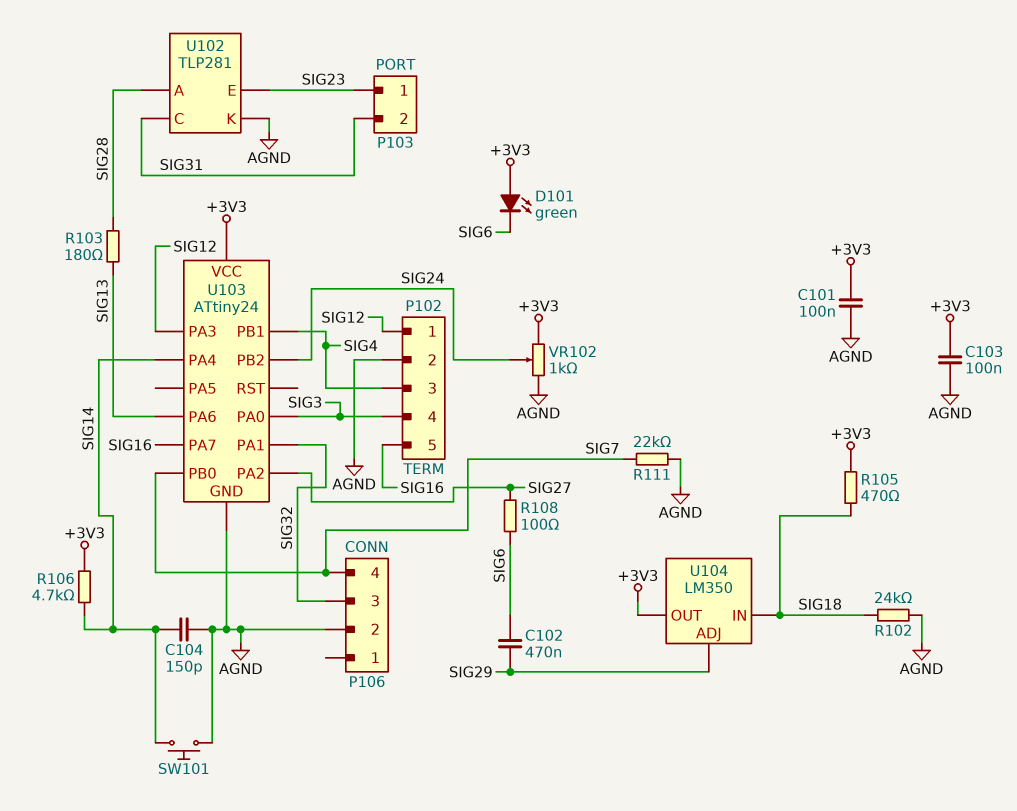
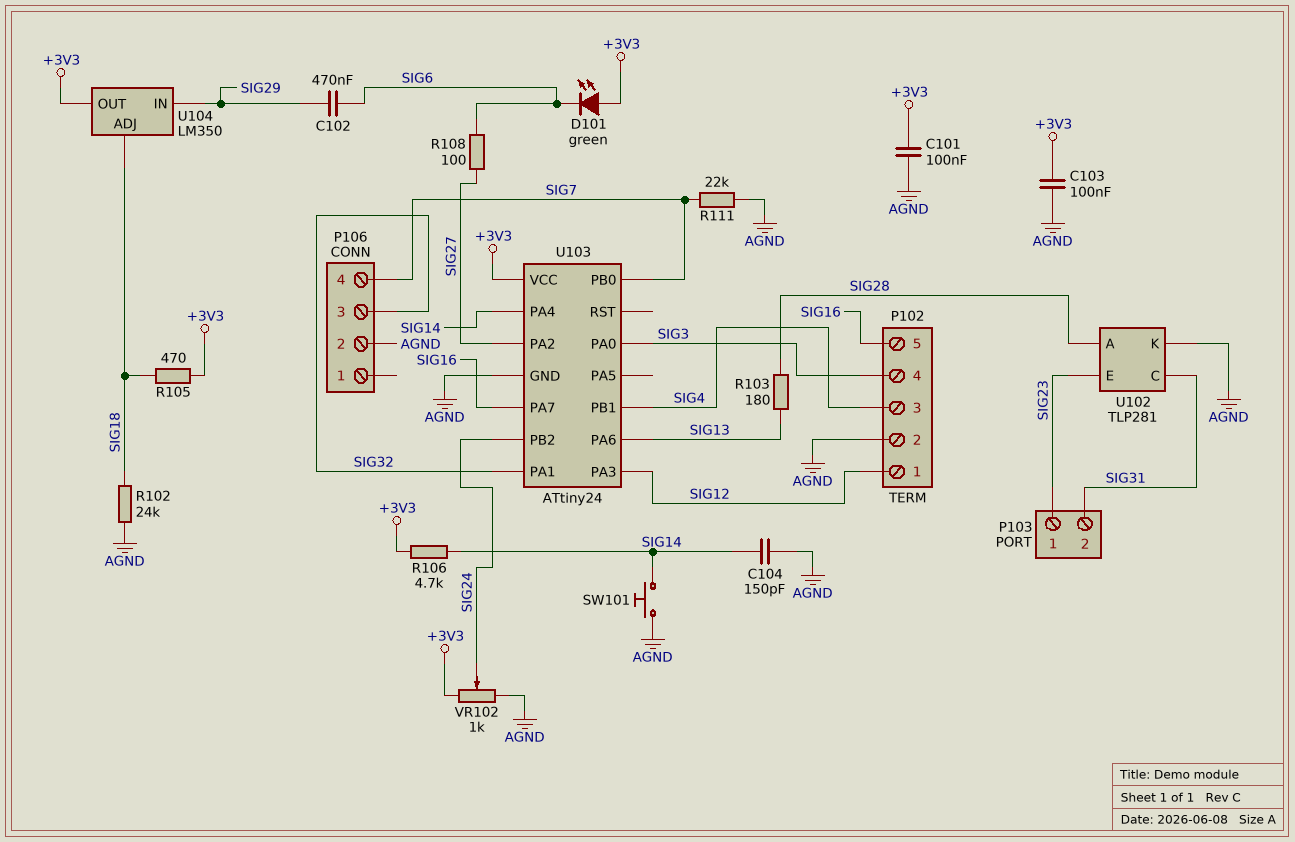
U104 pin ADJ: SIG29 -> SIG18
U104 pin IN: SIG18 -> SIG29

